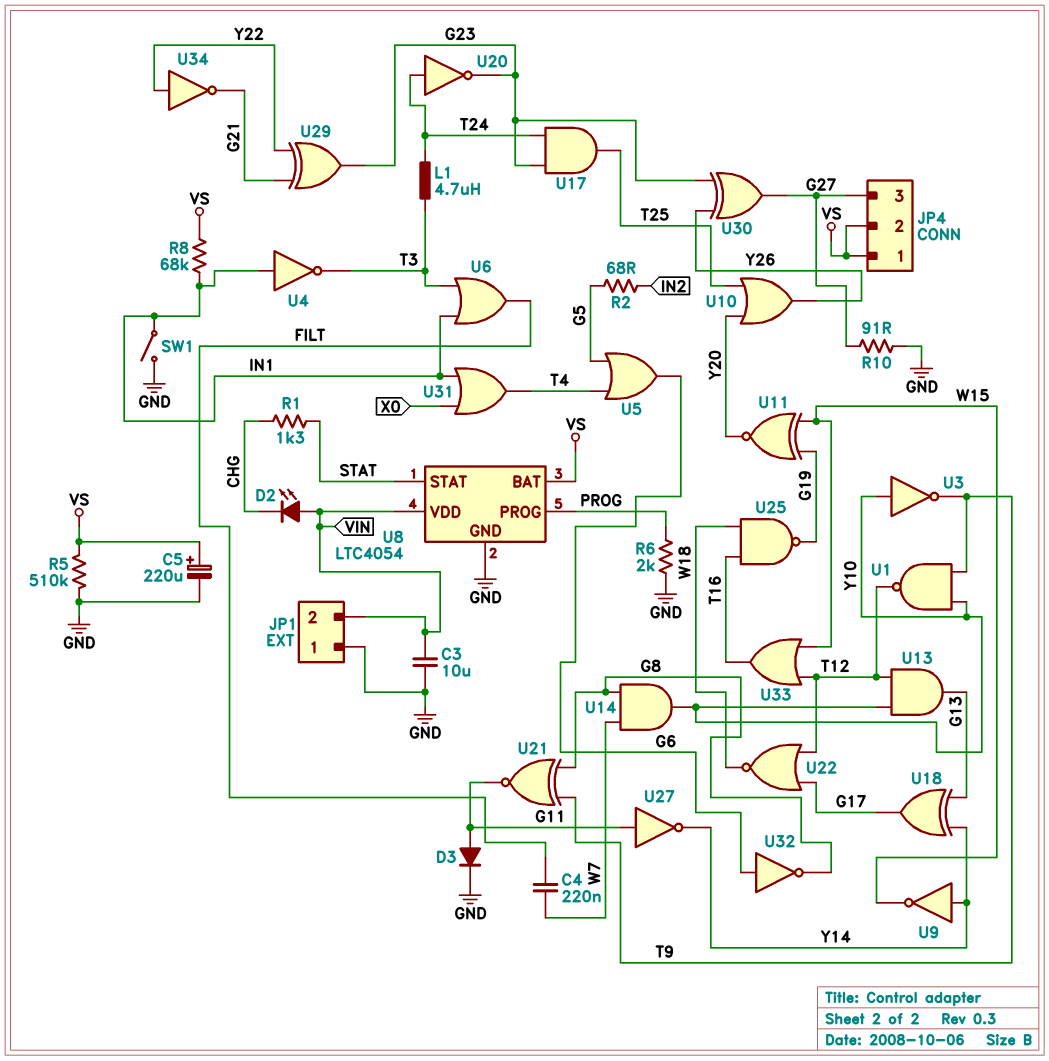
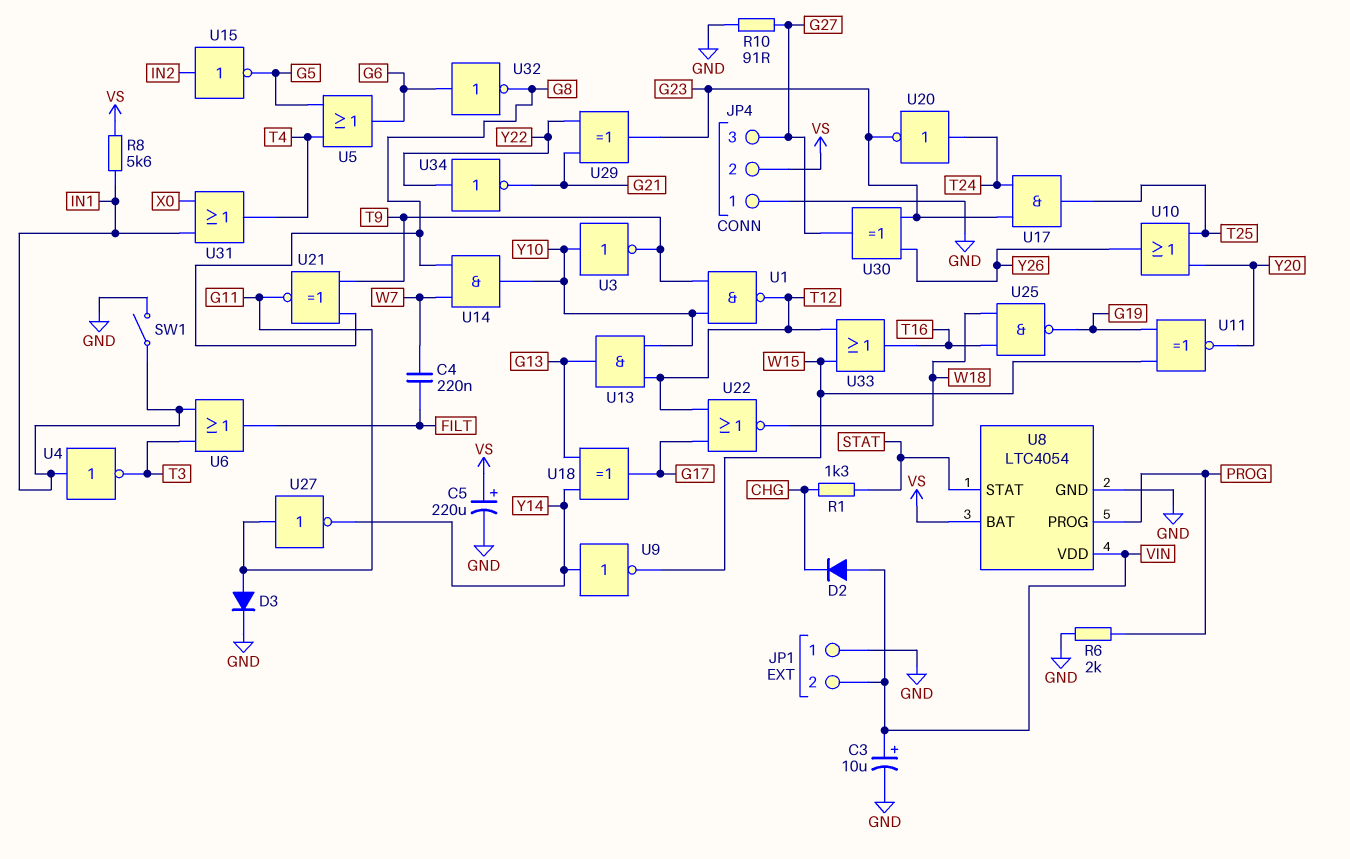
C3: 10uF (GND, VIN) -> 10uF (plus VIN, minus GND)
D2: LED (A VIN, K CHG) -> diode (A VIN, K CHG)
JP4 pin 1: VS -> GND
L1: 4.7uH (T3, T24) -> none
R2: 68 (G5, IN2) -> none
R5: 510k (GND, VS) -> none
R8: 68k (IN1, VS) -> 5.6k (IN1, VS)
U15: none -> NOT (in IN2, out G5)

